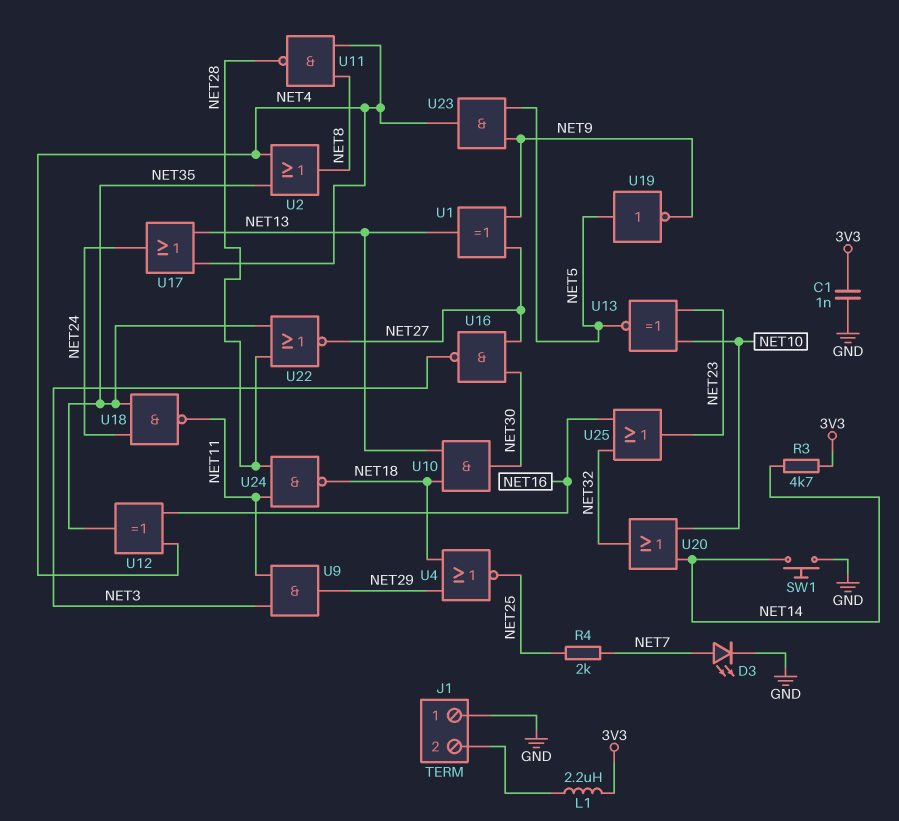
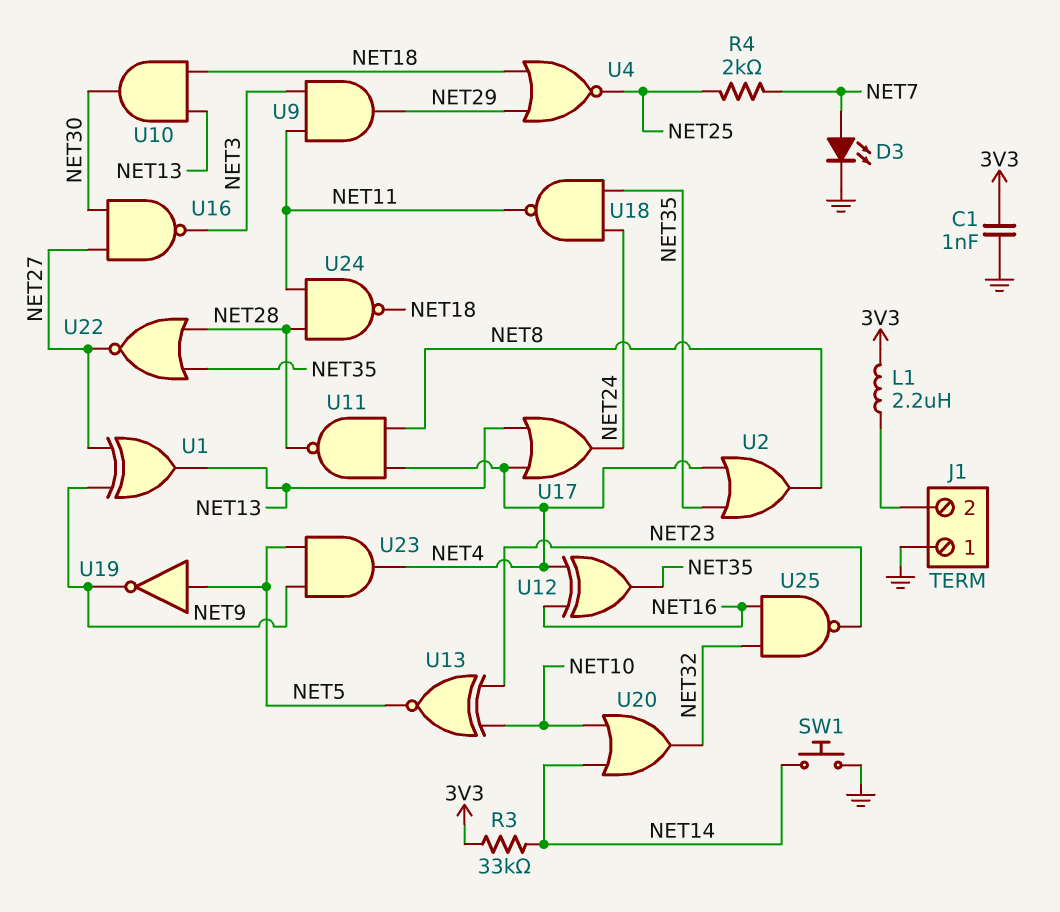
R3: 4.7k (3V3, NET14) -> 33k (3V3, NET14)
U25: OR (in NET16, in NET32, out NET23) -> NAND (in NET16, in NET32, out NET23)

